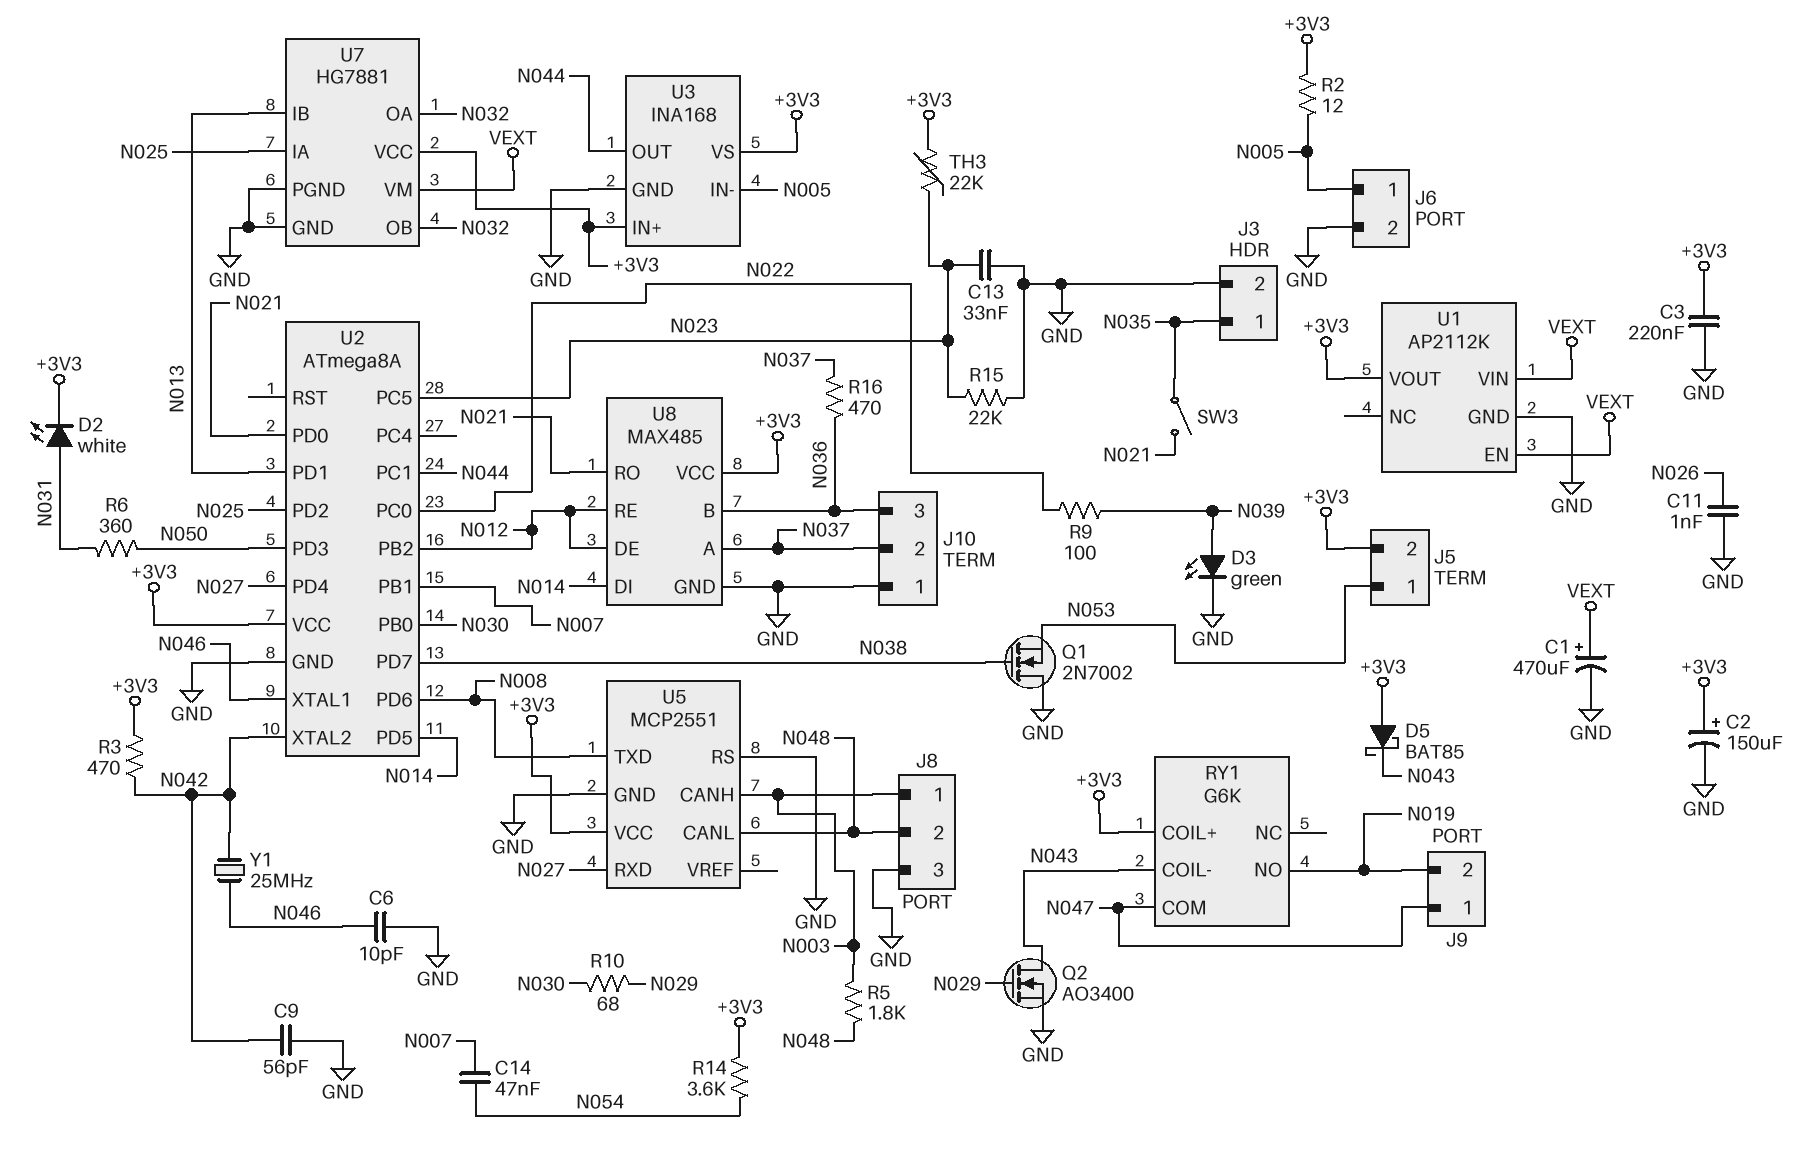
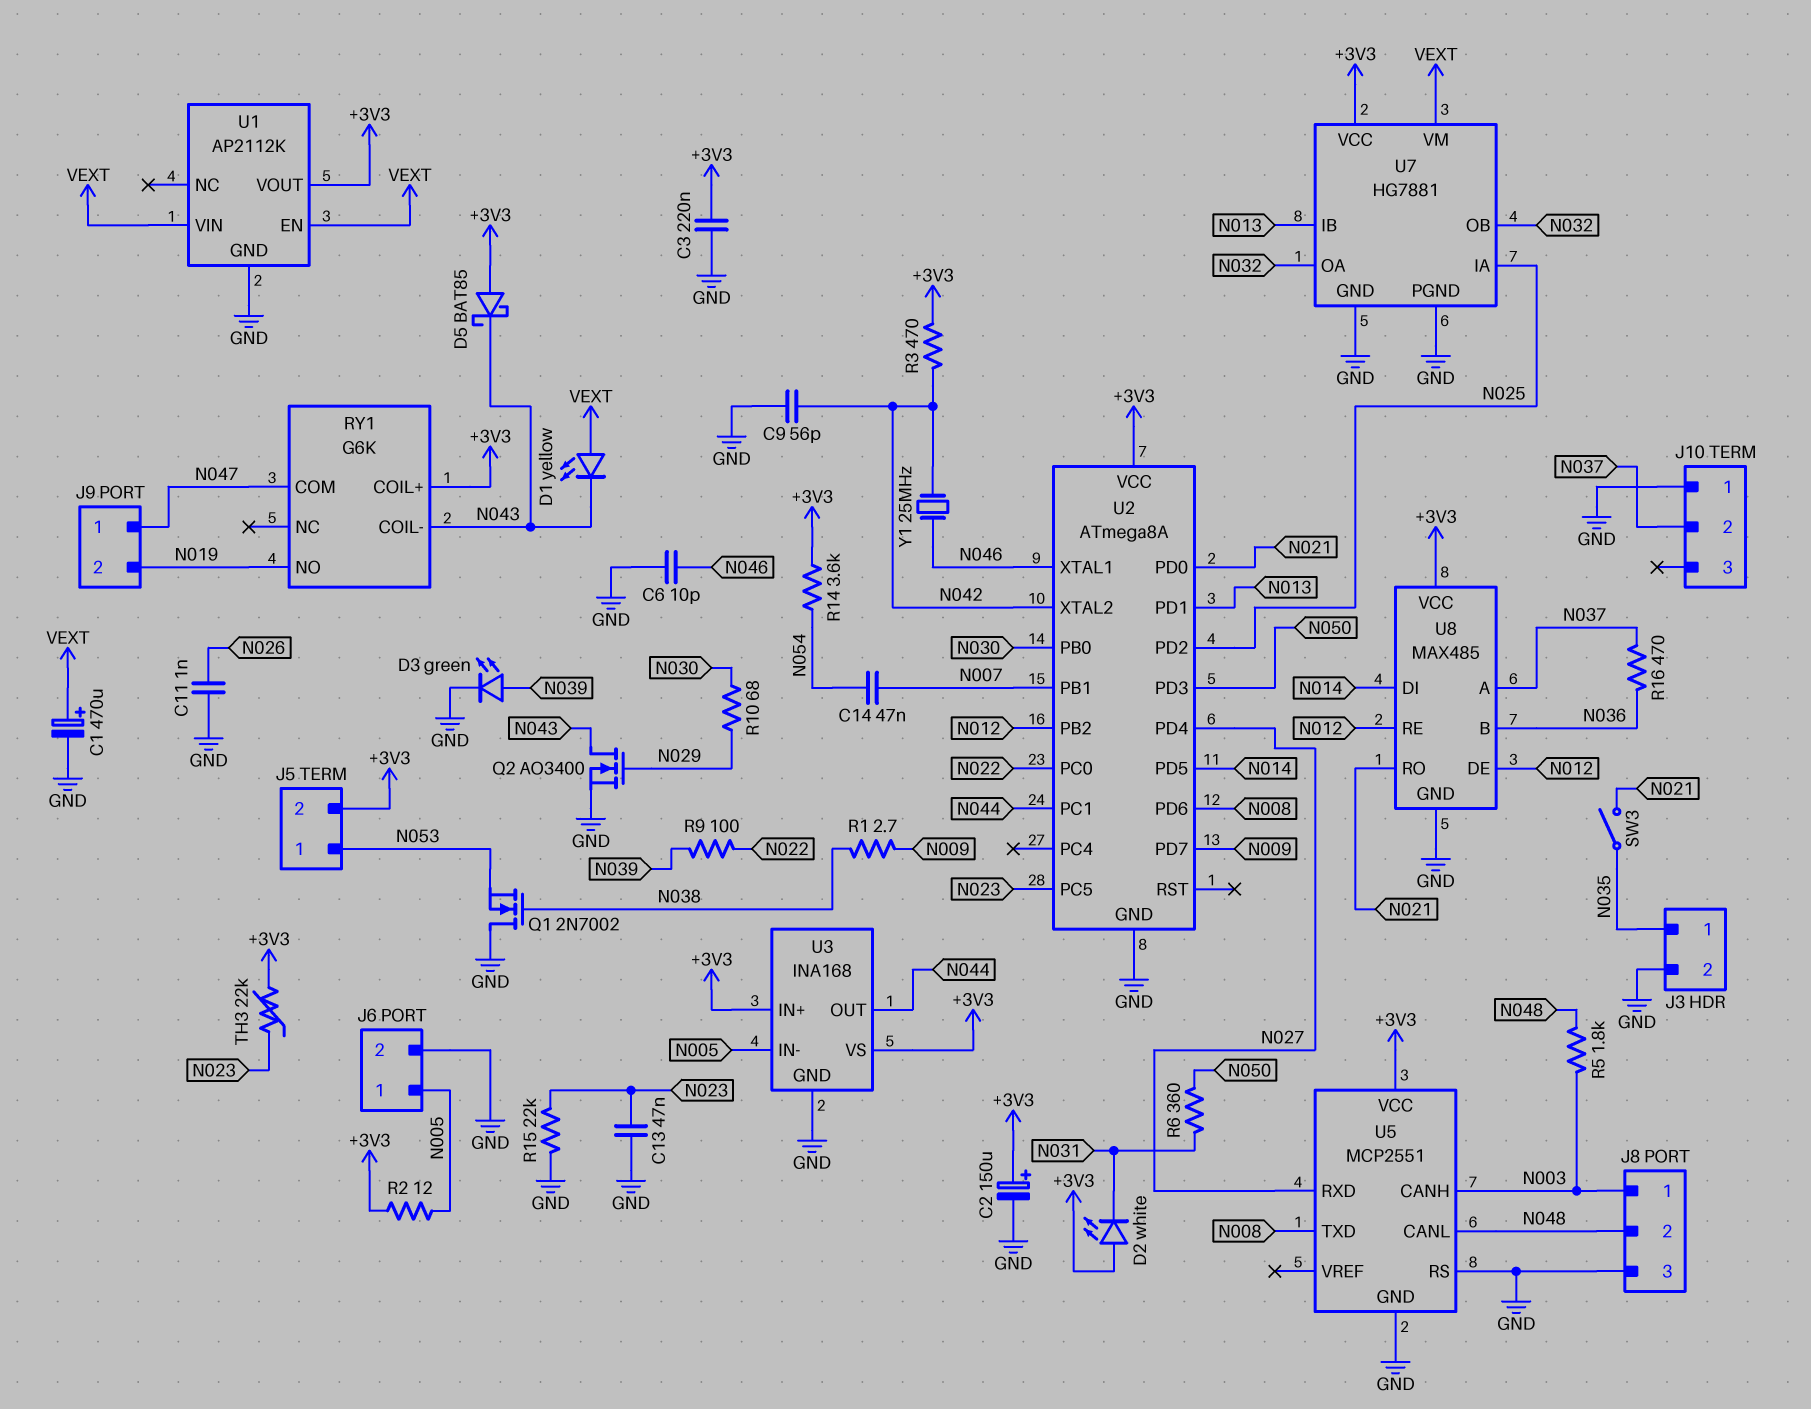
C13: 33nF (GND, N023) -> 47nF (GND, N023)
D1: none -> LED yellow (A VEXT, K N043)
D2: LED white (A N031, K +3V3) -> LED white (A +3V3, K N031)
J10 pin 3: N036 -> none
R1: none -> 2.7 (N009, N038)
U2 pin PD7: N038 -> N009

